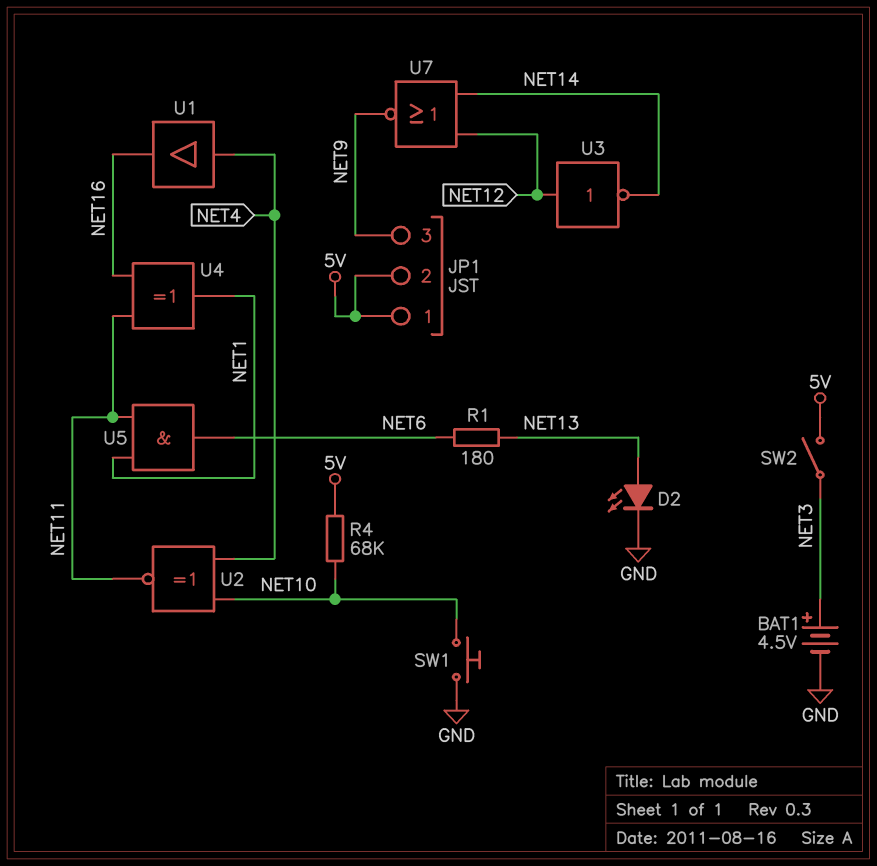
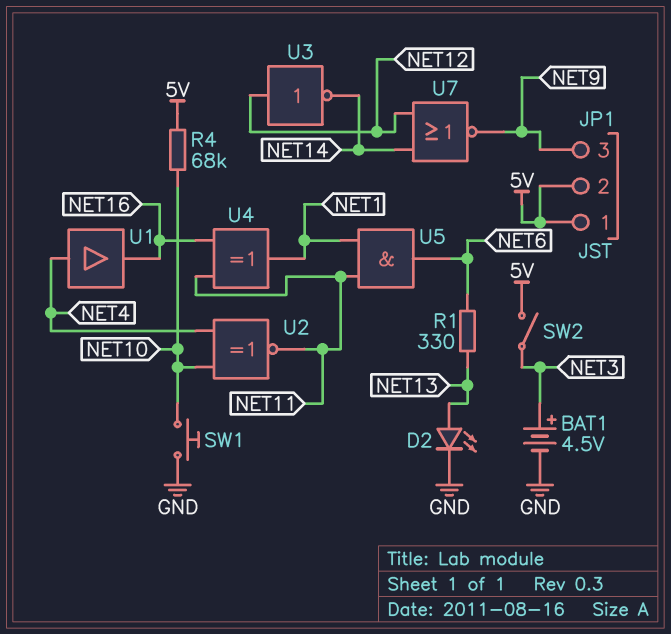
R1: 180 (NET6, NET13) -> 330 (NET6, NET13)

